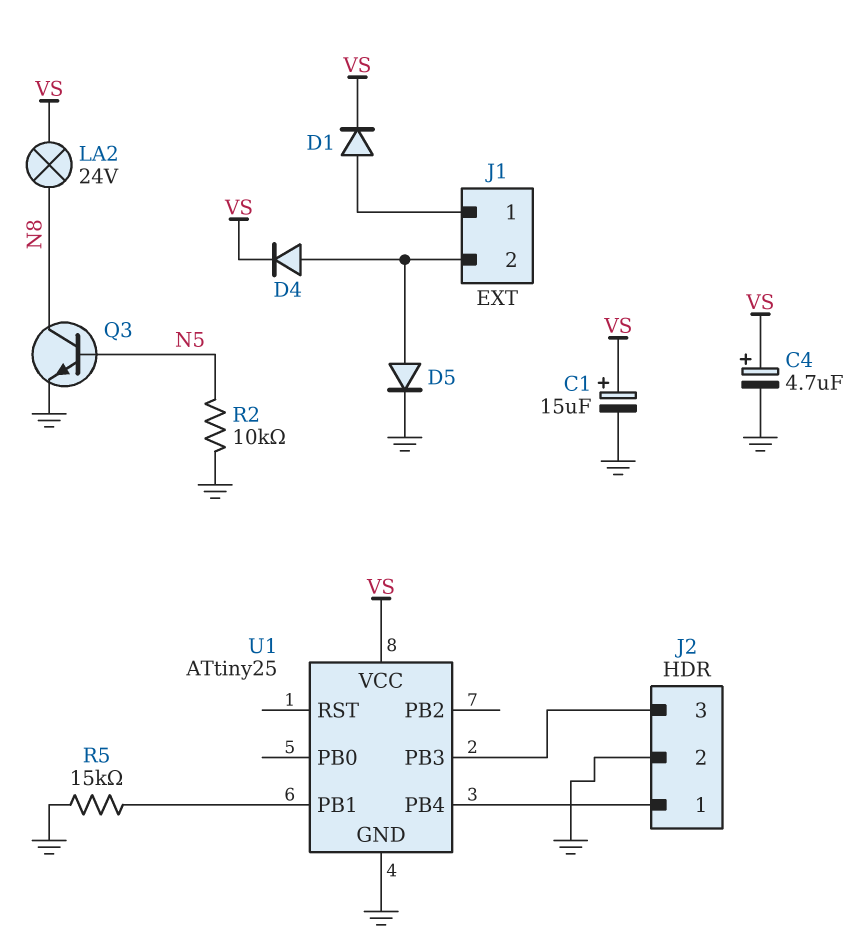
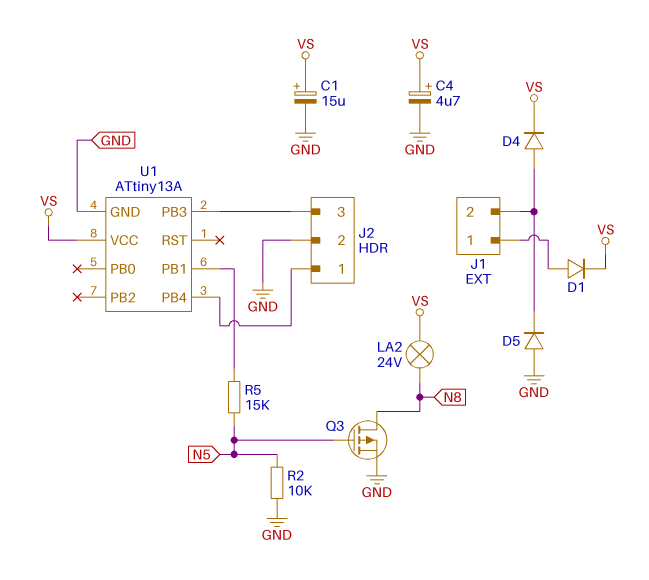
D5: diode (A J1/2, K GND) -> diode (A GND, K J1/2)
Q3: NPN (B N5, C N8, E GND) -> PMOS (G N5, D N8, S GND)
R5: 15k (GND, U1/PB1) -> 15k (N5, U1/PB1)
U1: ATtiny25 -> ATtiny13A

